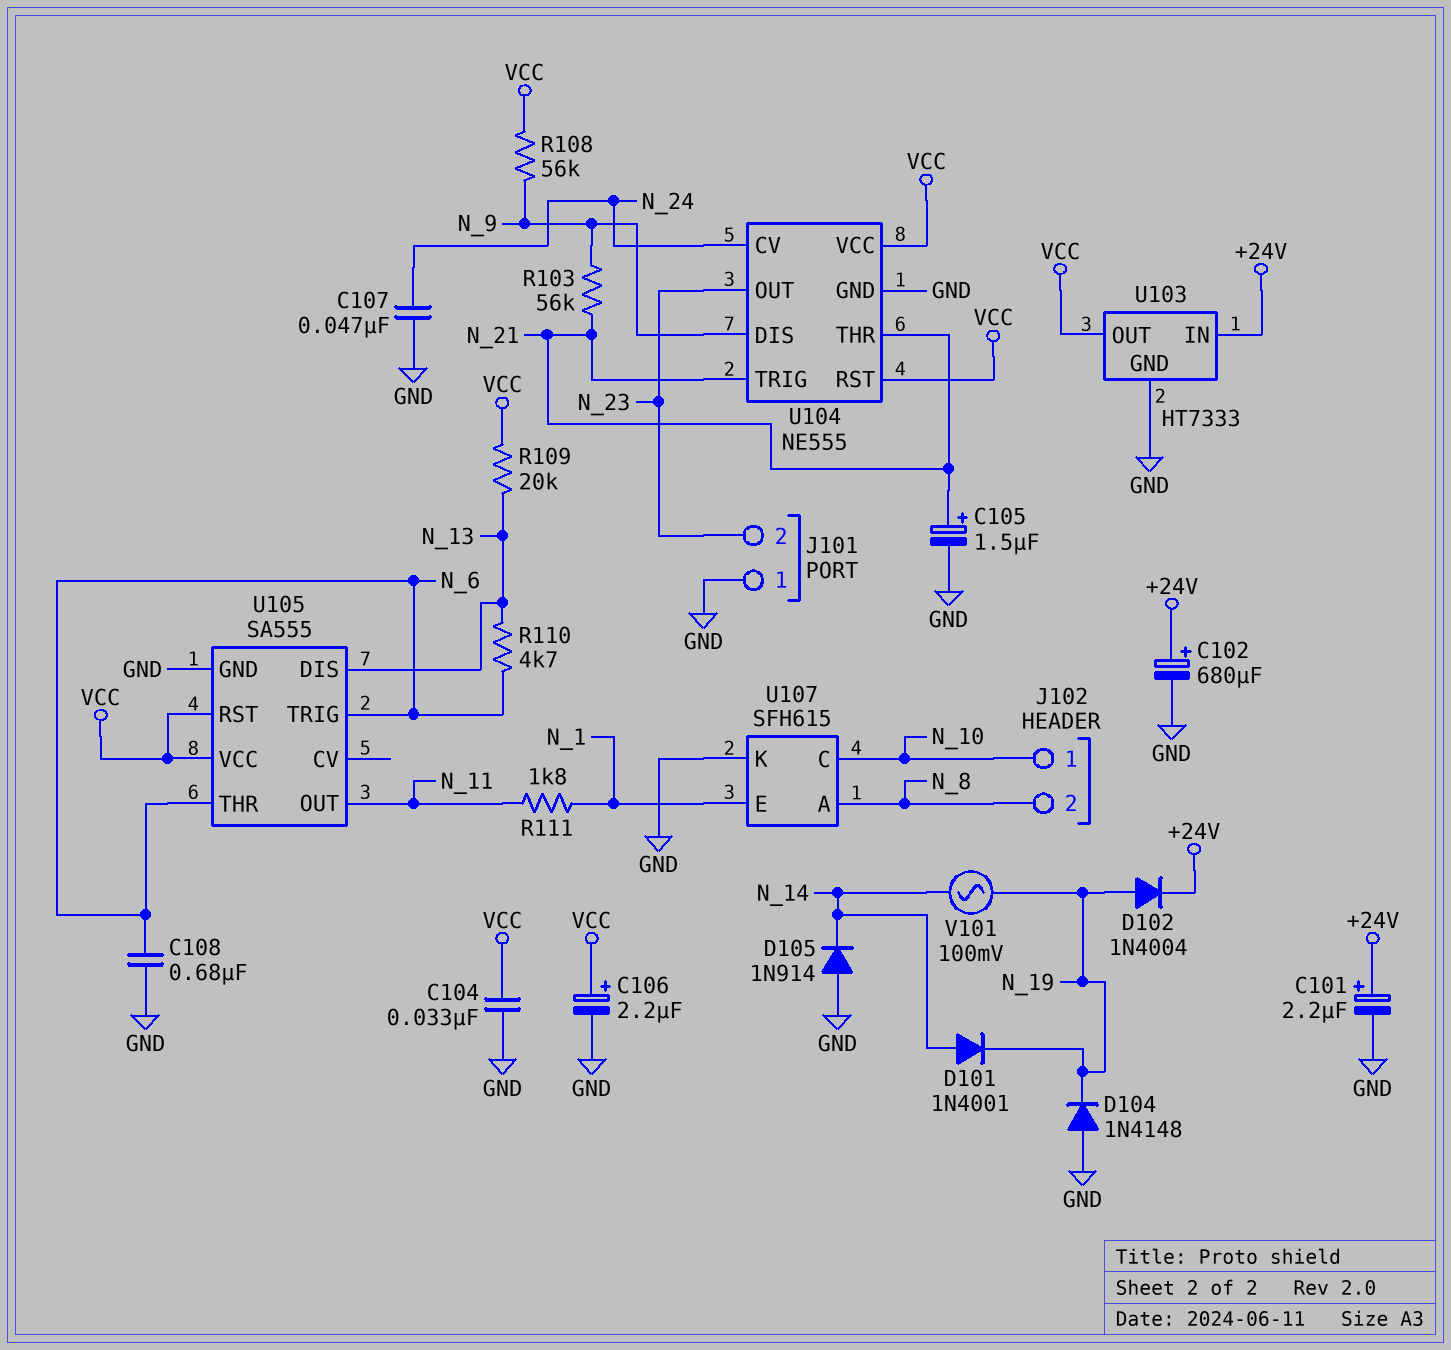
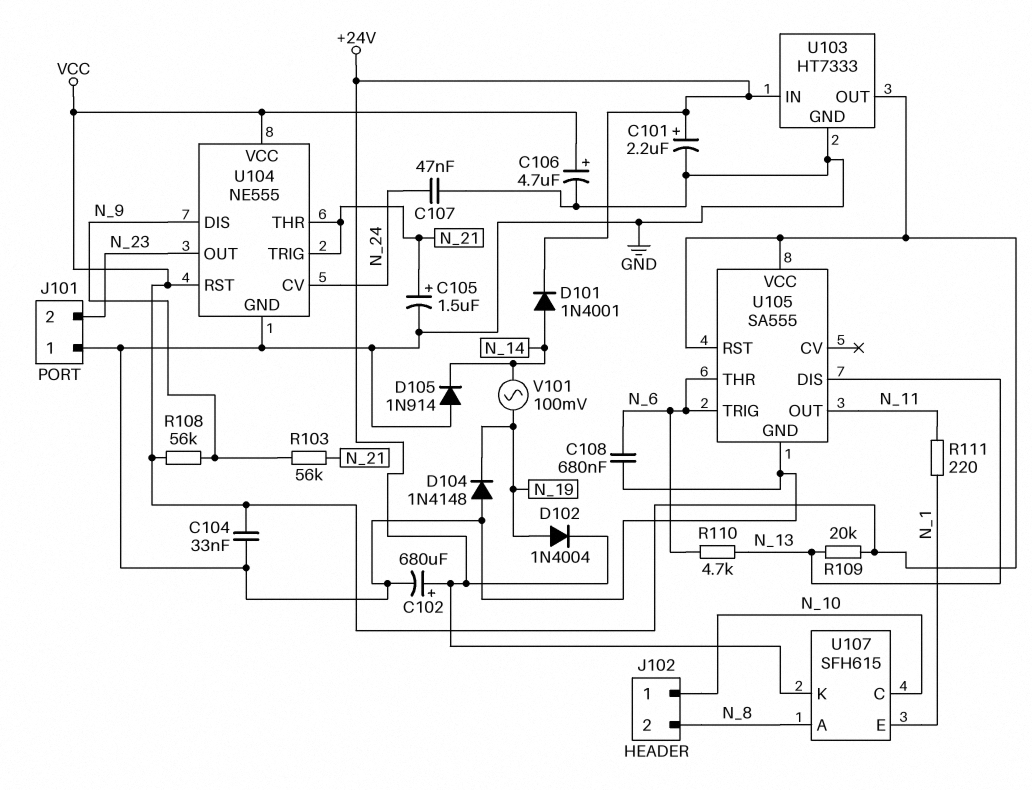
C106: 2.2uF (plus VCC, minus GND) -> 4.7uF (plus VCC, minus GND)
D101: diode 1N4001 (A N_14, K N_19) -> diode 1N4001 (A N_14, K +24V)
R111: 1.8k (N_1, N_11) -> 220 (N_1, N_11)
U107 pin K: GND -> +24V

